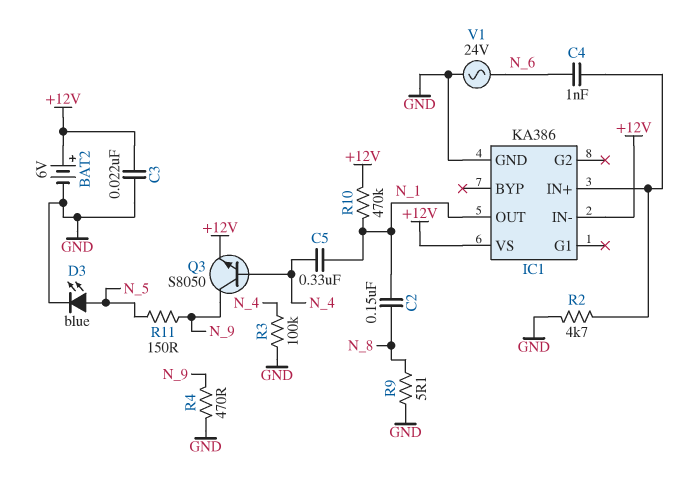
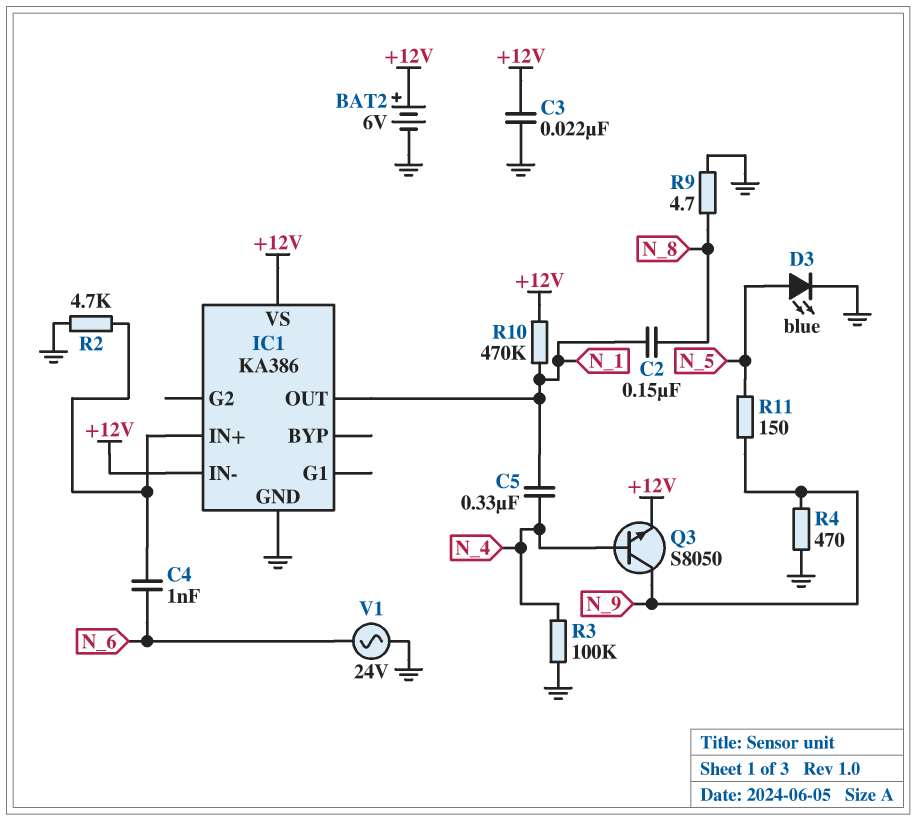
R9: 5.1 (GND, N_8) -> 4.7 (GND, N_8)

